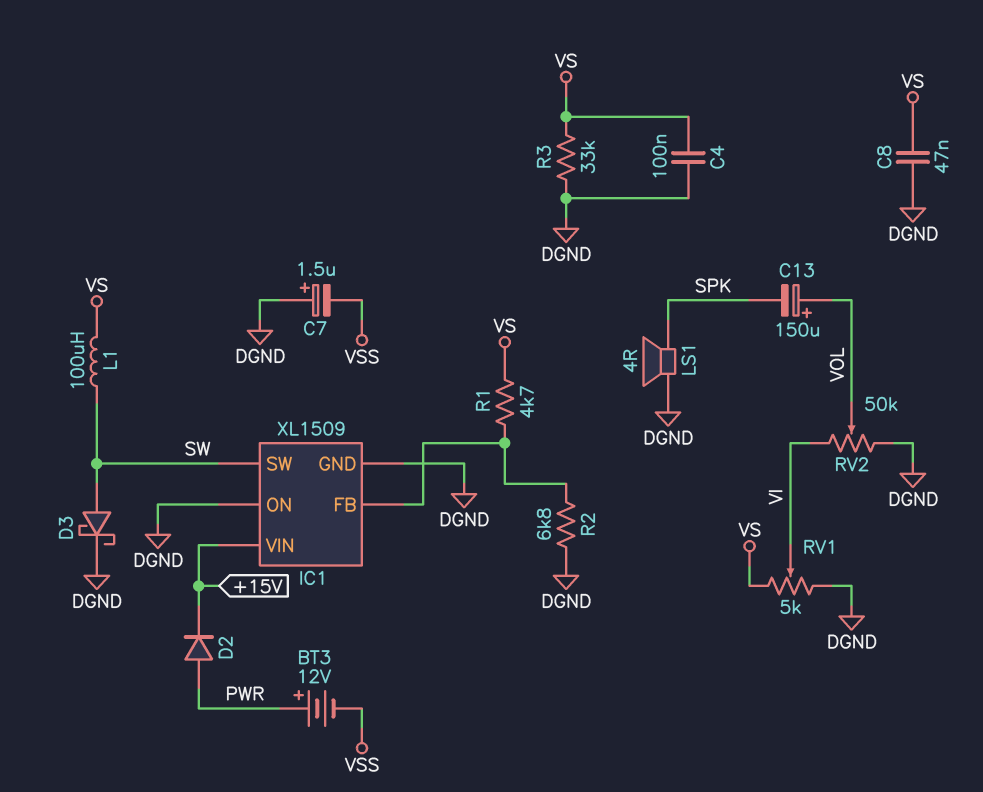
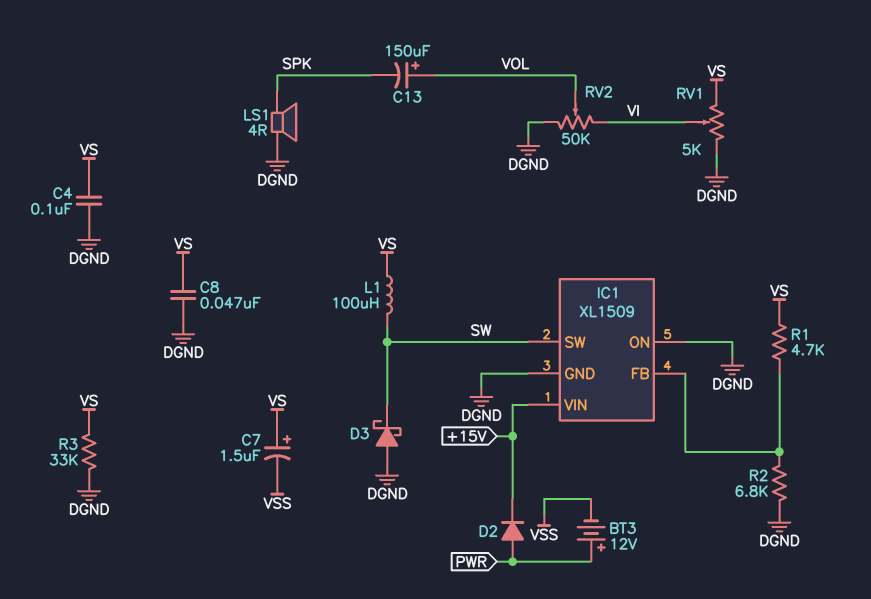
C7: 1.5uF (plus DGND, minus VSS) -> 1.5uF (plus VS, minus VSS)
D3: schottky (A SW, K DGND) -> schottky (A DGND, K SW)

